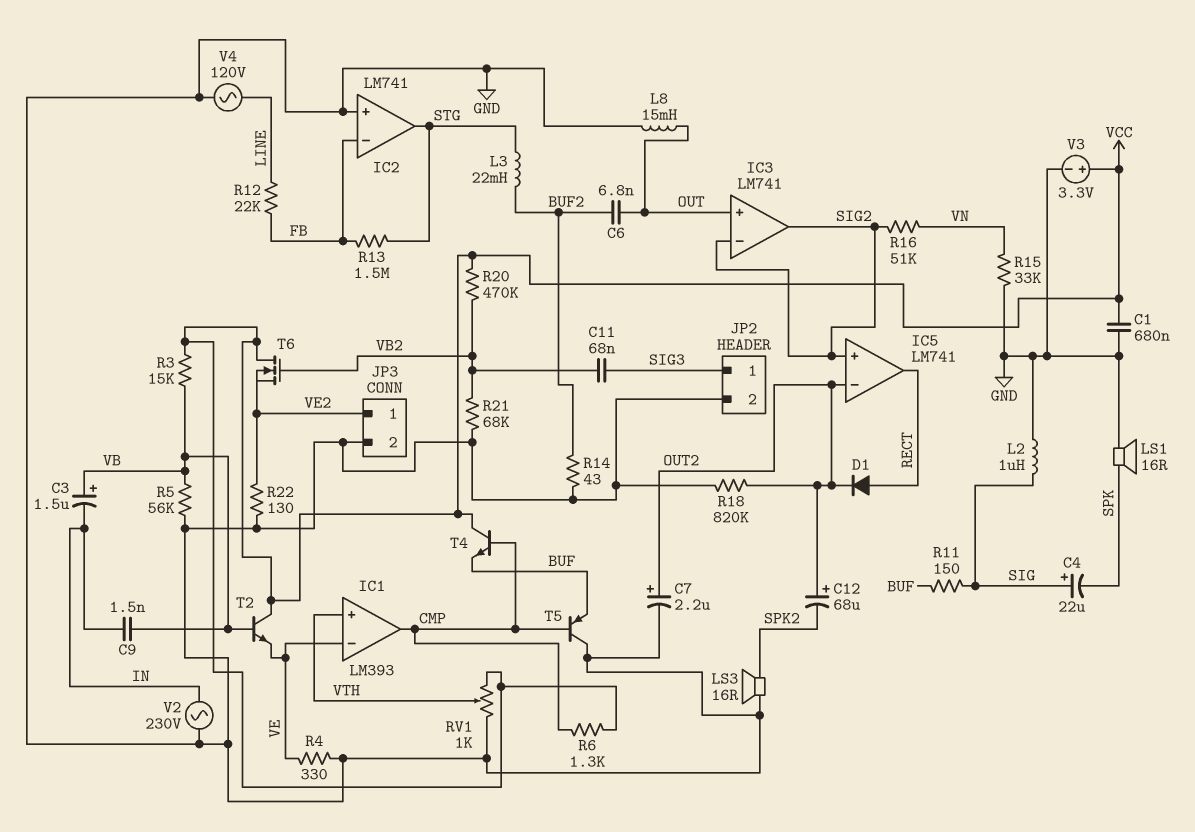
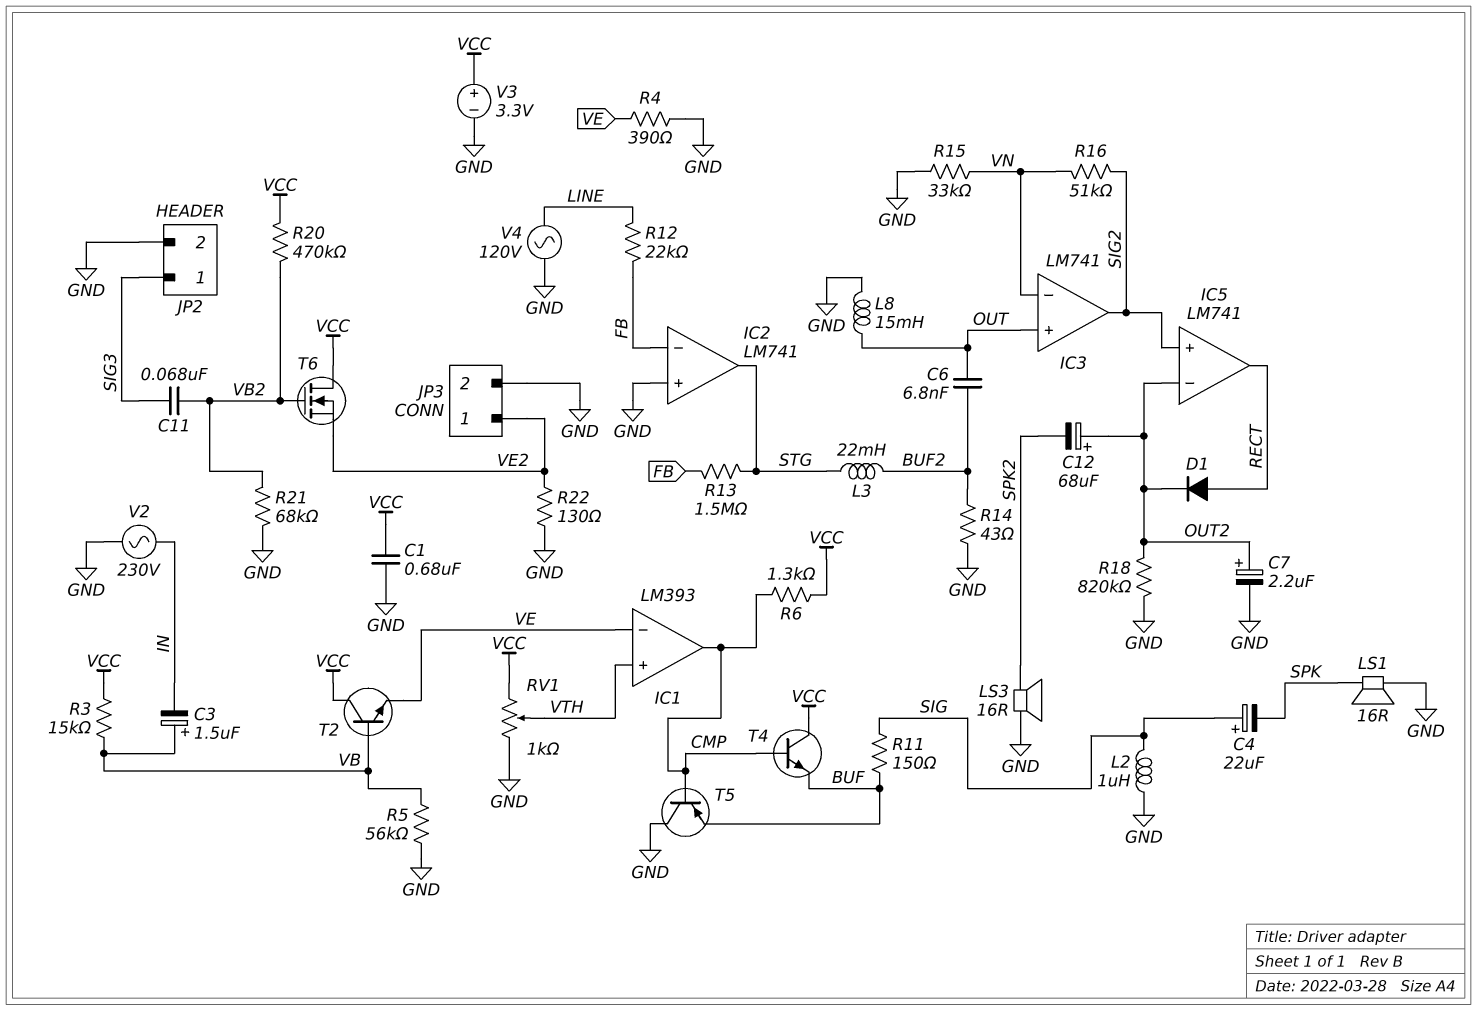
C9: 1.5nF (IN, VB) -> none
IC3 pin in-: SIG2 -> VN
R4: 330 (GND, VE) -> 390 (GND, VE)

